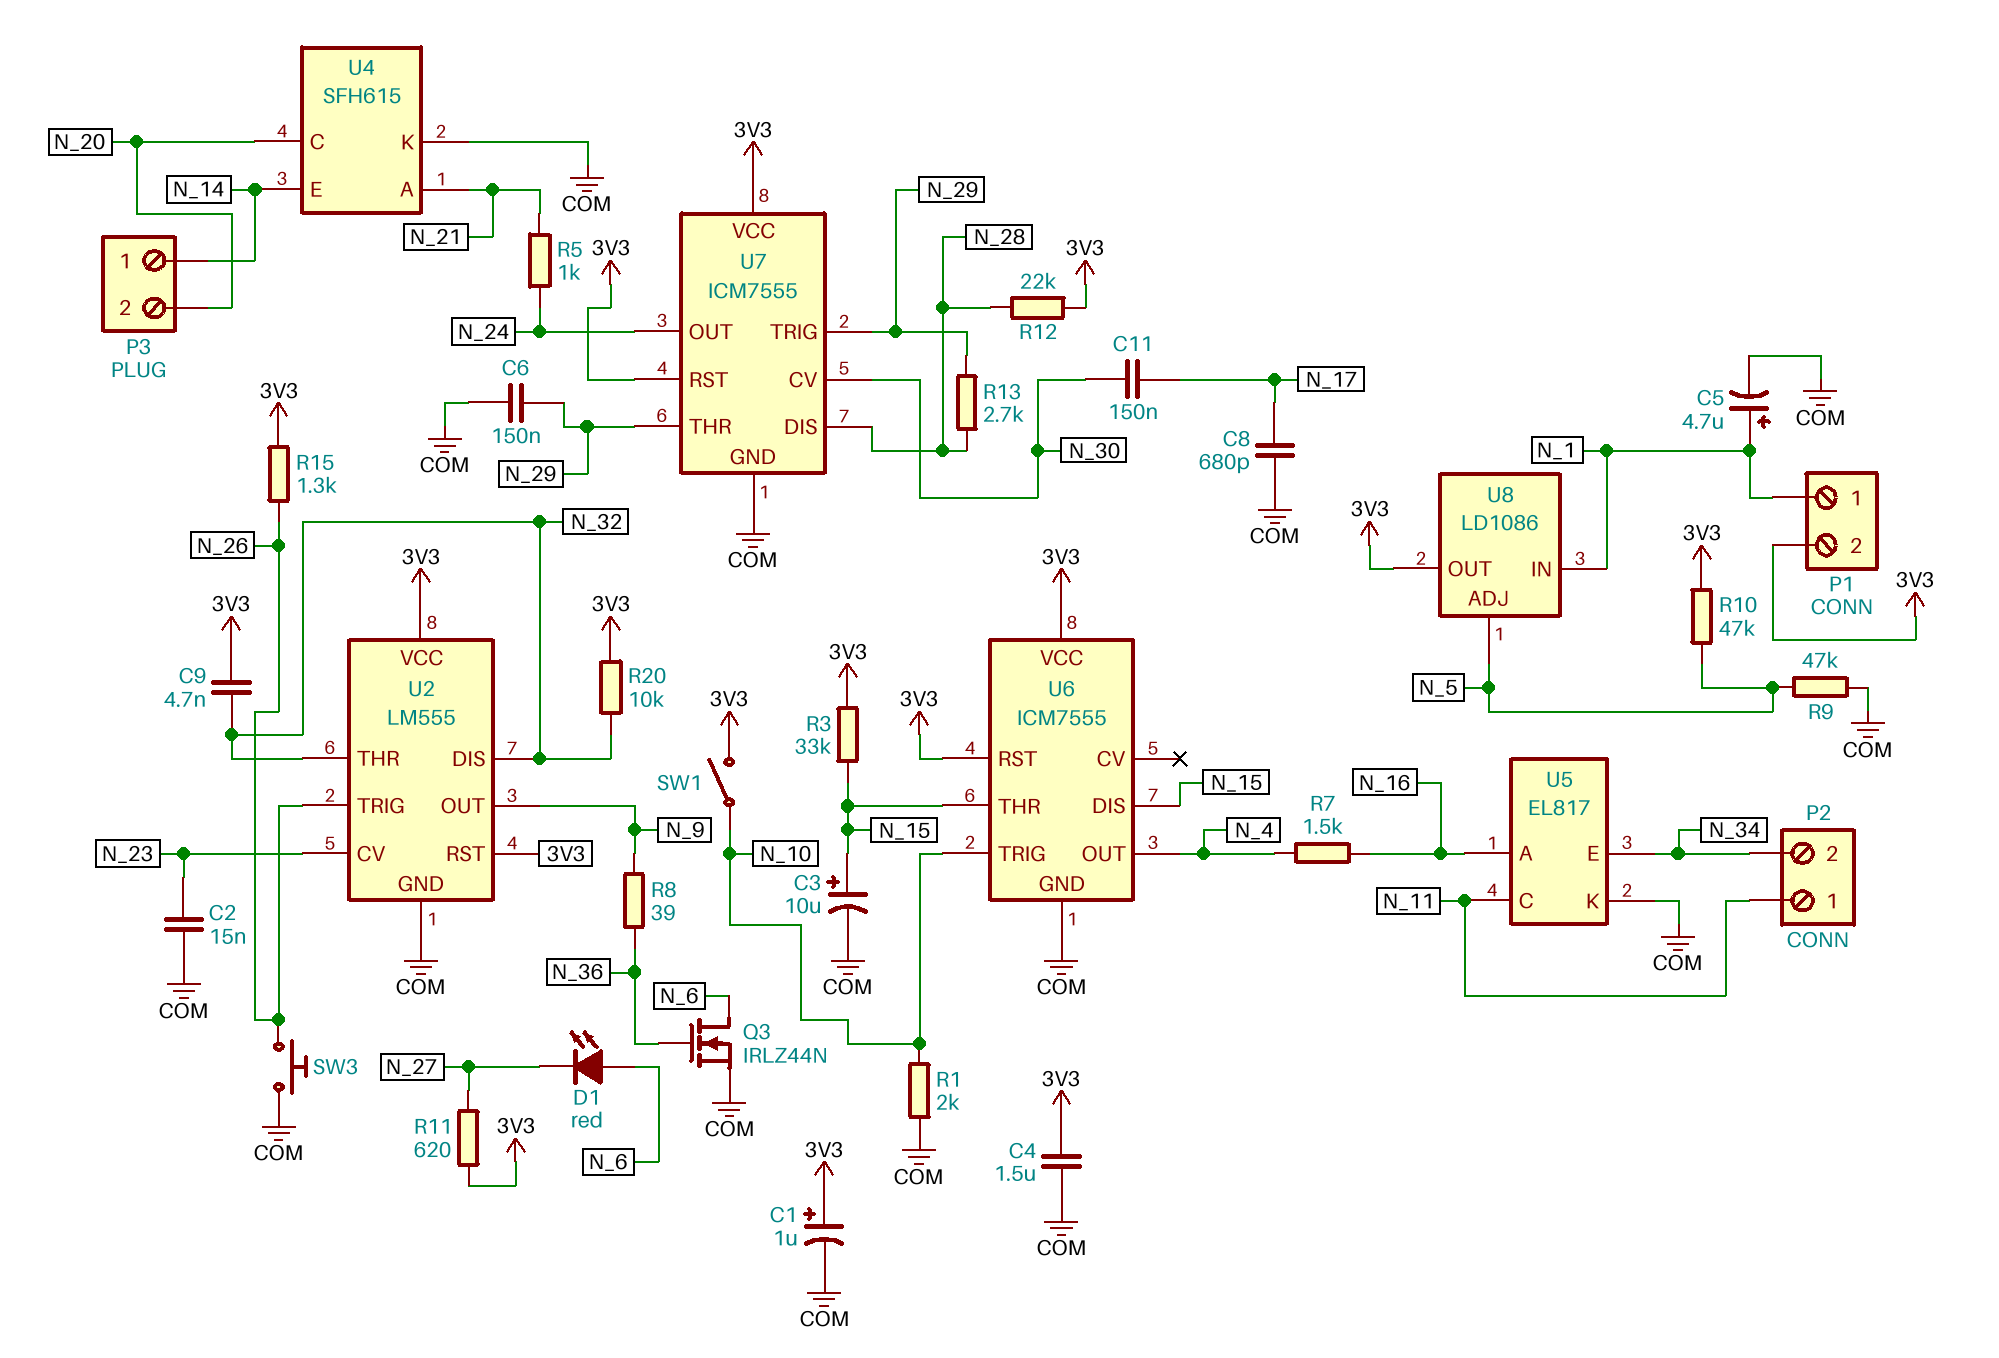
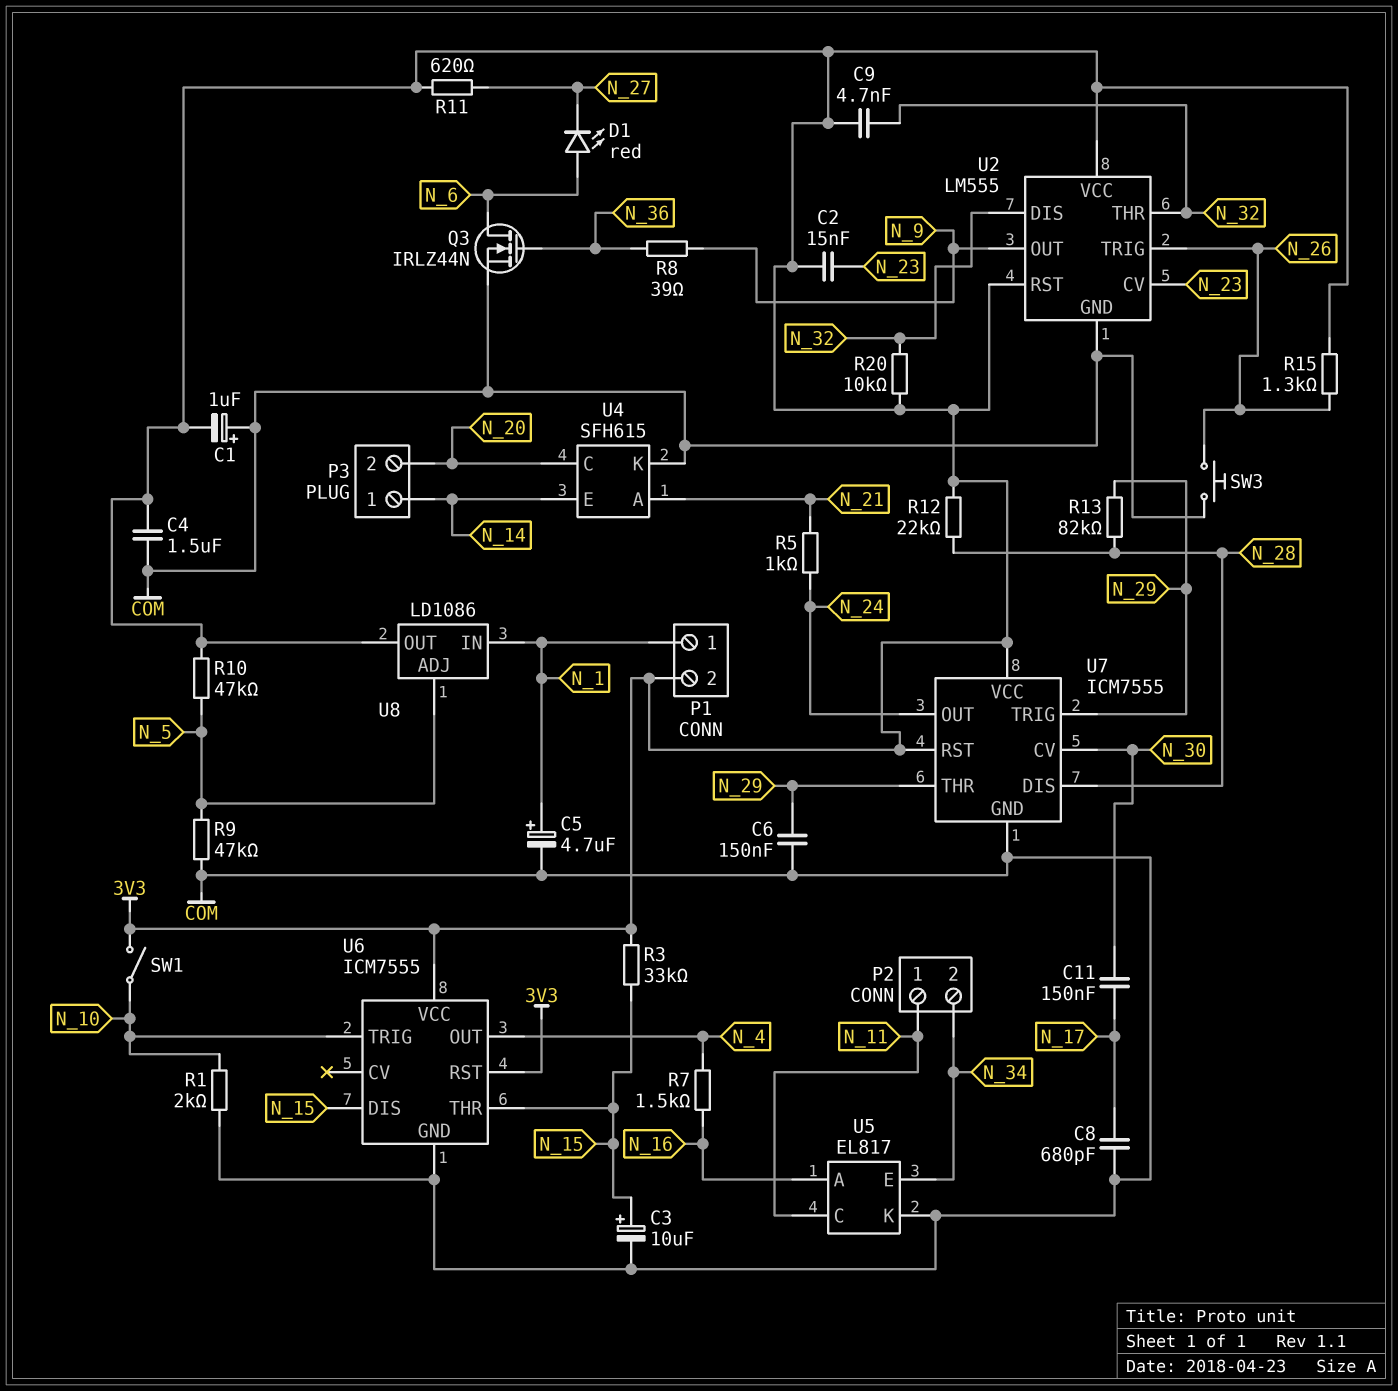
C1: 1uF (plus 3V3, minus COM) -> 1uF (plus COM, minus 3V3)
C2: 15nF (COM, N_23) -> 15nF (3V3, N_23)
R13: 2.7k (N_28, N_29) -> 82k (N_28, N_29)

